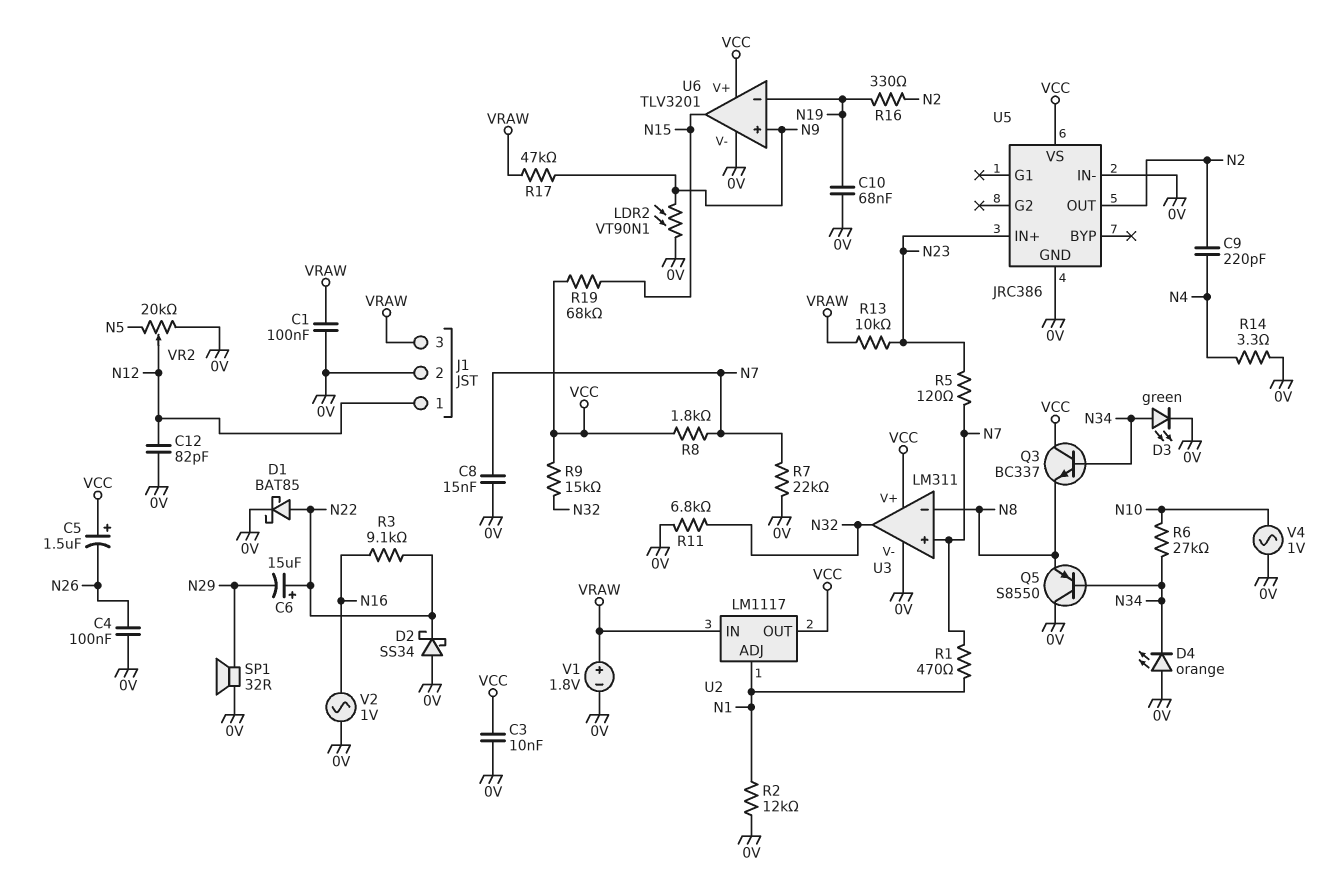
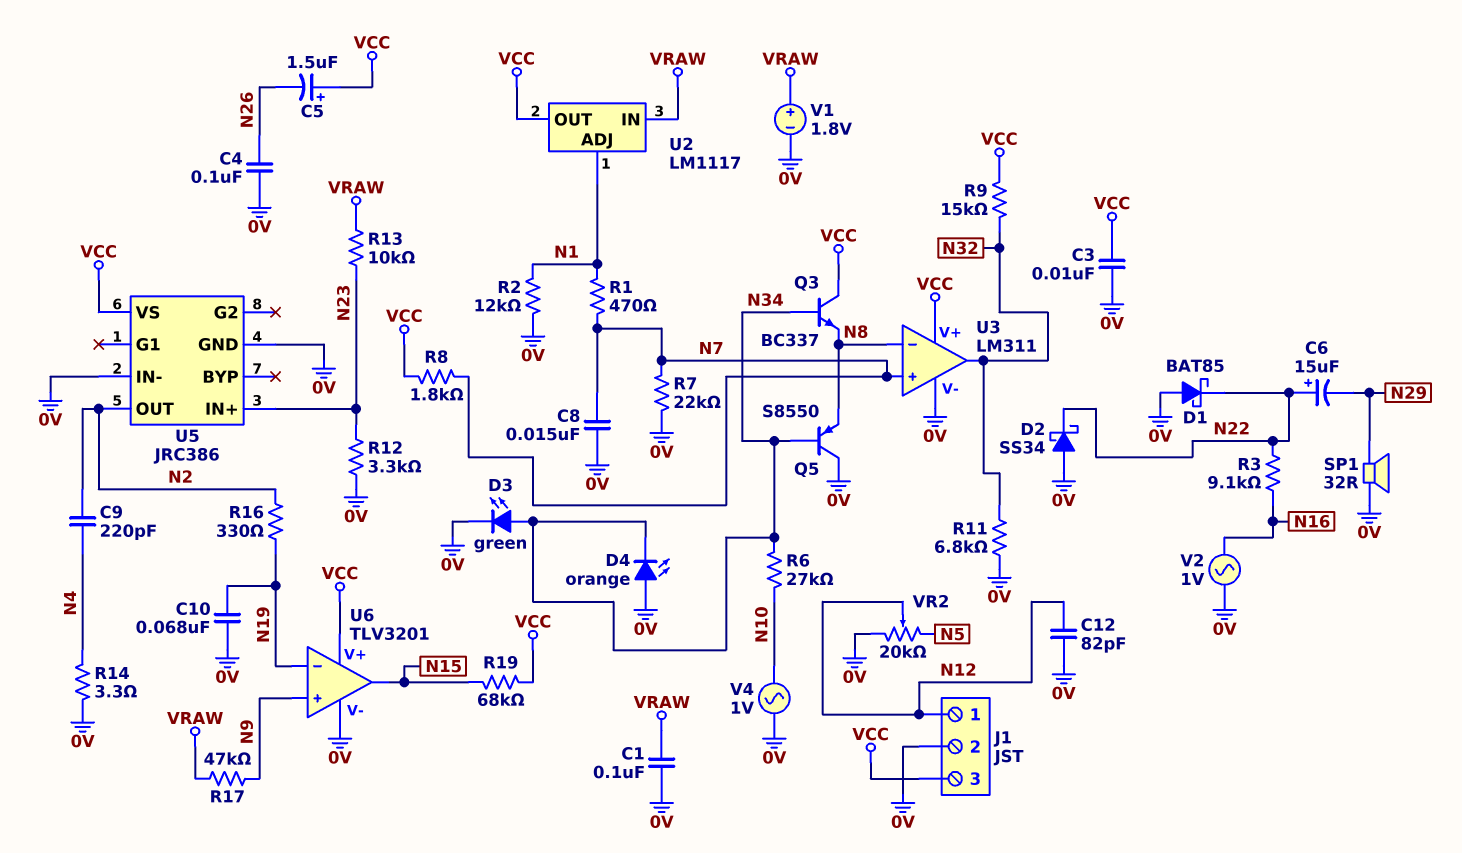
D1: schottky BAT85 (A N22, K 0V) -> schottky BAT85 (A 0V, K N22)
J1 pin 3: VRAW -> VCC
LDR2: VT90N1 (0V, N9) -> none
R5: 120 (N7, N23) -> none
R12: none -> 3.3k (0V, N23)

